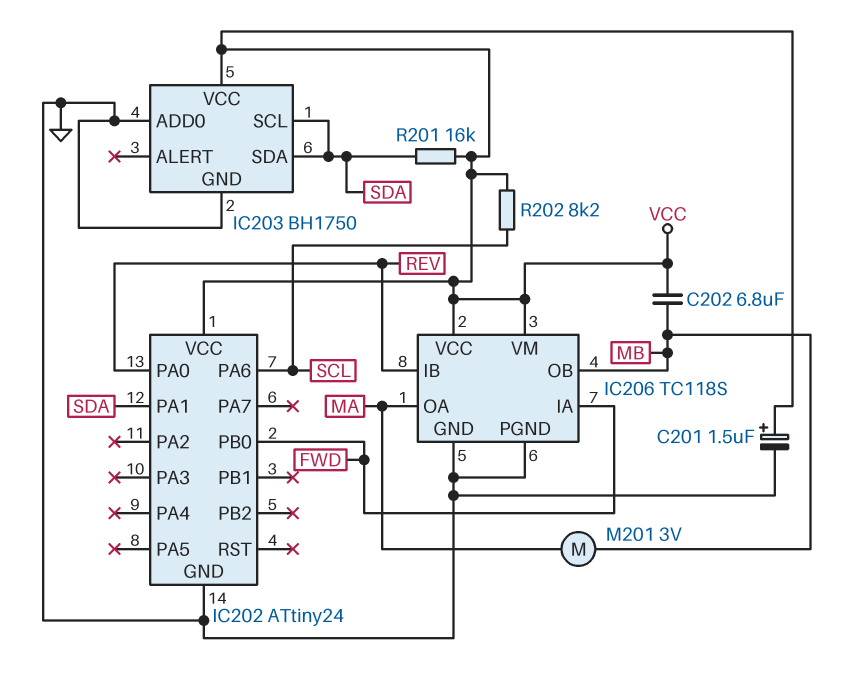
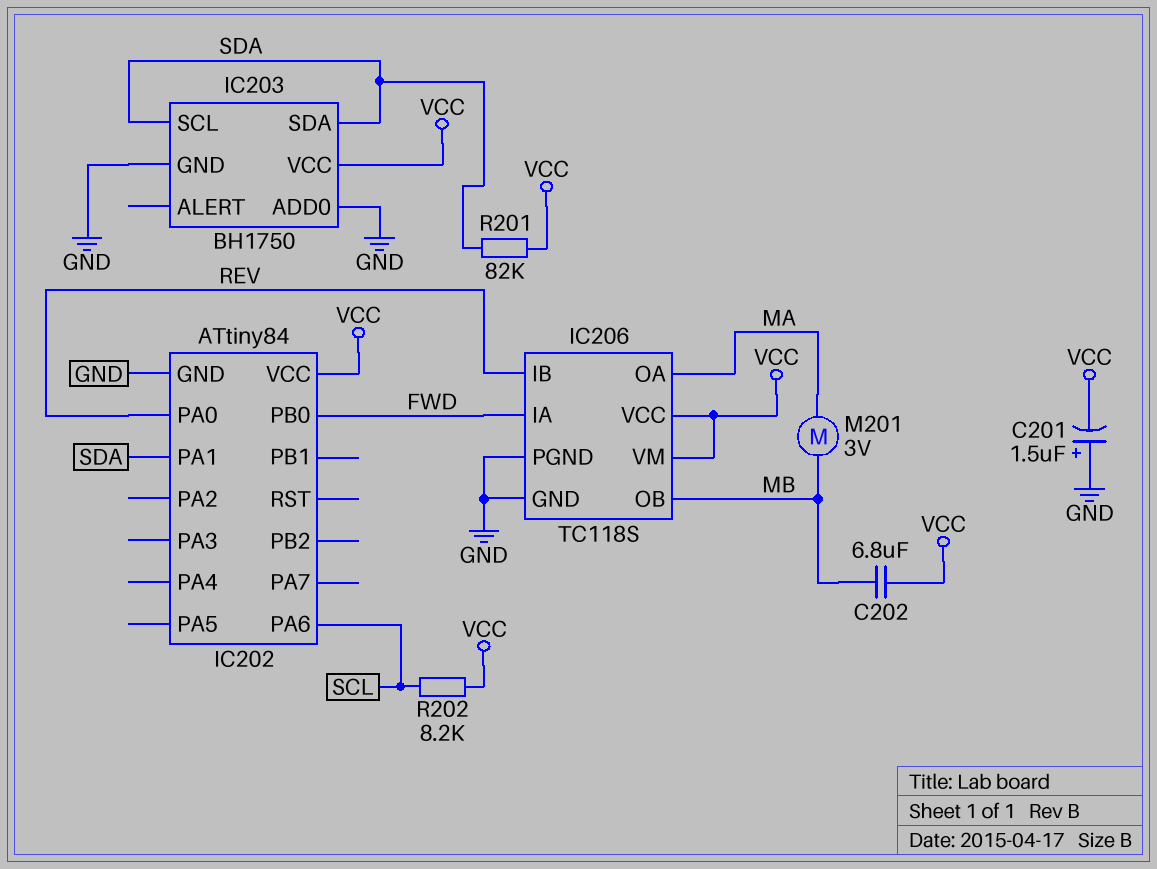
C201: 1.5uF (plus VCC, minus GND) -> 1.5uF (plus GND, minus VCC)
IC202: ATtiny24 -> ATtiny84
R201: 16k (SDA, VCC) -> 82k (SDA, VCC)

